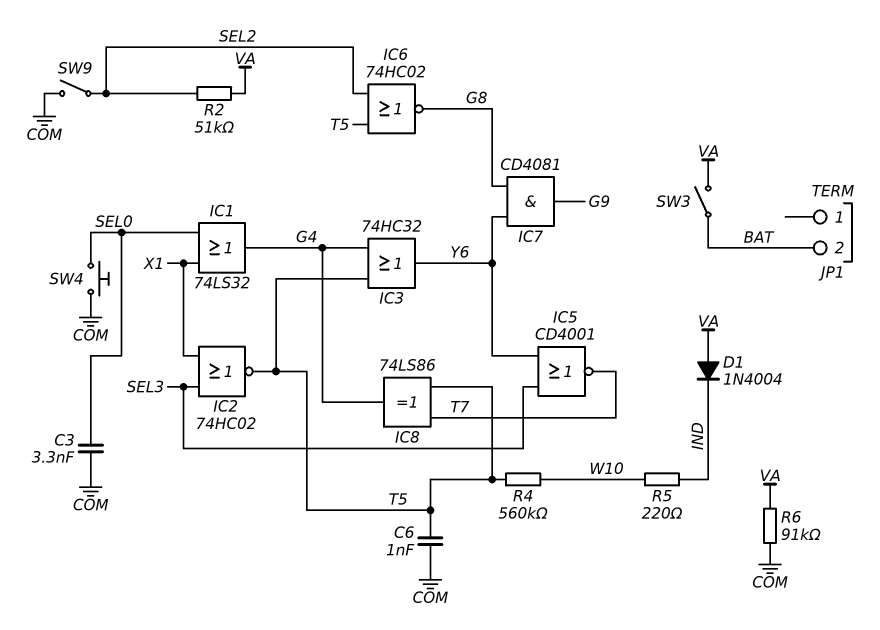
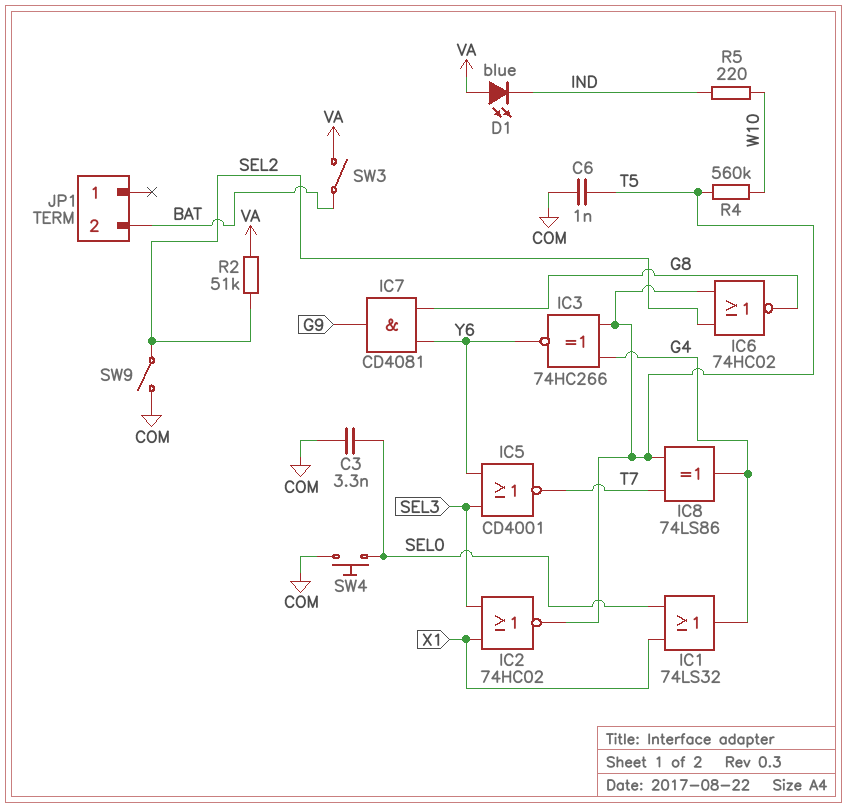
D1: diode 1N4004 (A VA, K IND) -> LED blue (A VA, K IND)
IC3: OR 74HC32 (in G4, in T5, out Y6) -> XNOR 74HC266 (in G4, in T5, out Y6)
R6: 91k (COM, VA) -> none

